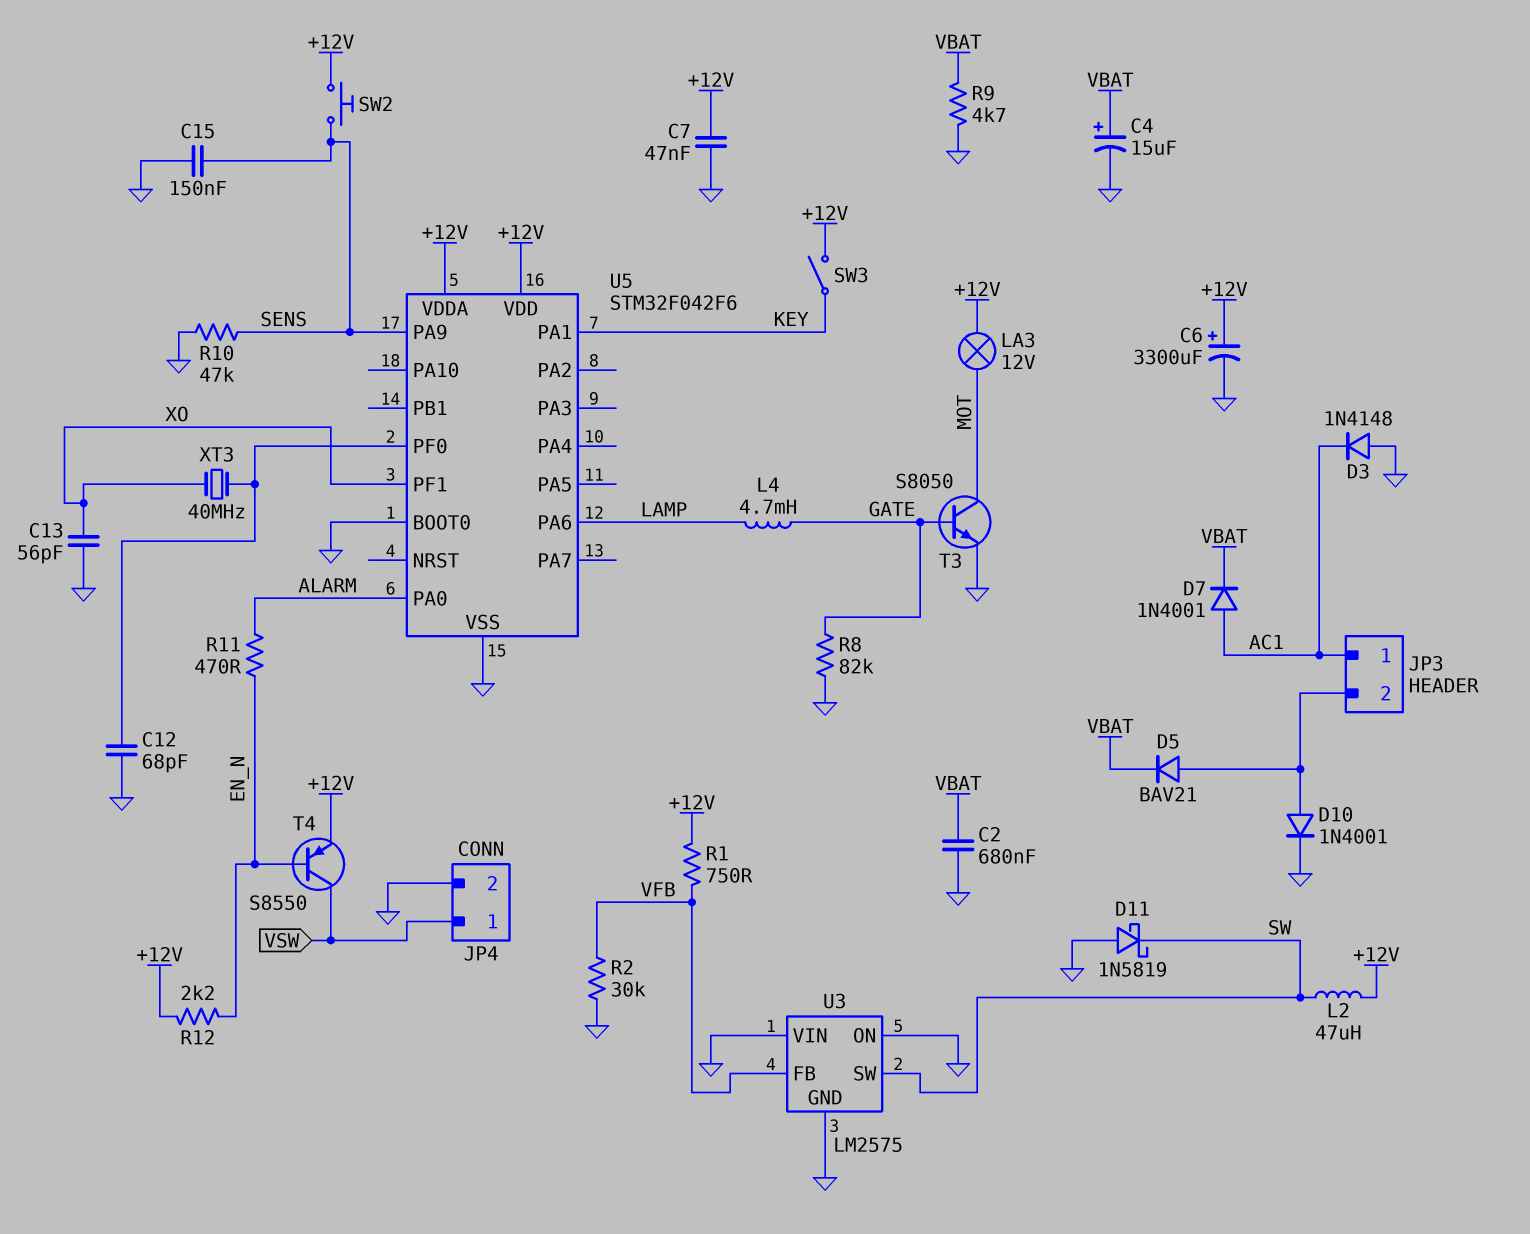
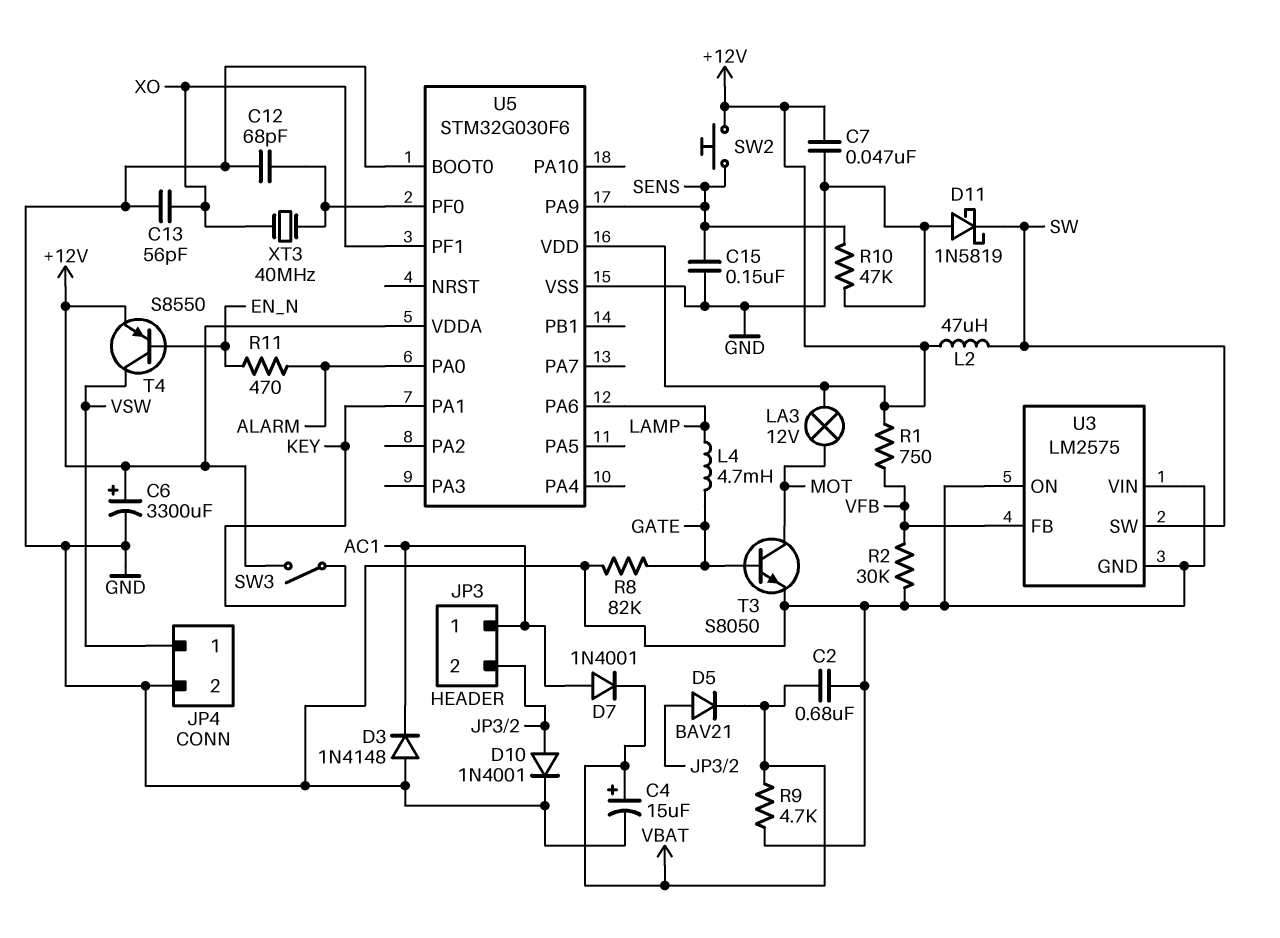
R12: 2.2k (+12V, EN_N) -> none
U5: STM32F042F6 -> STM32G030F6

